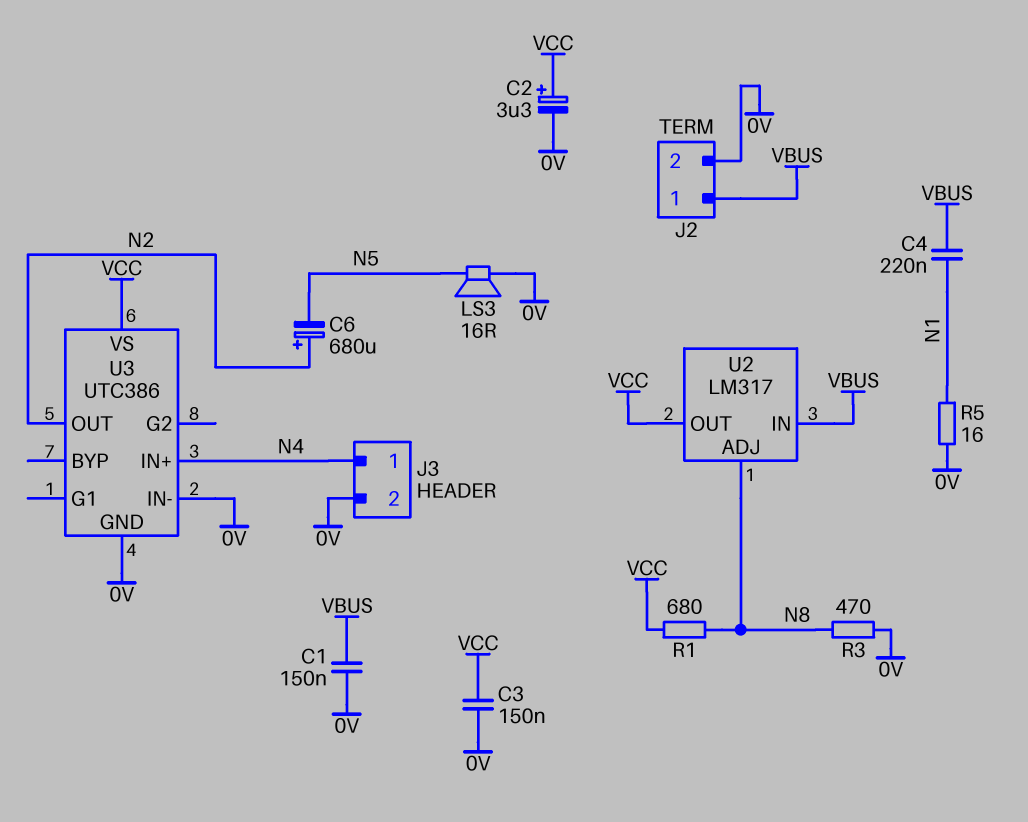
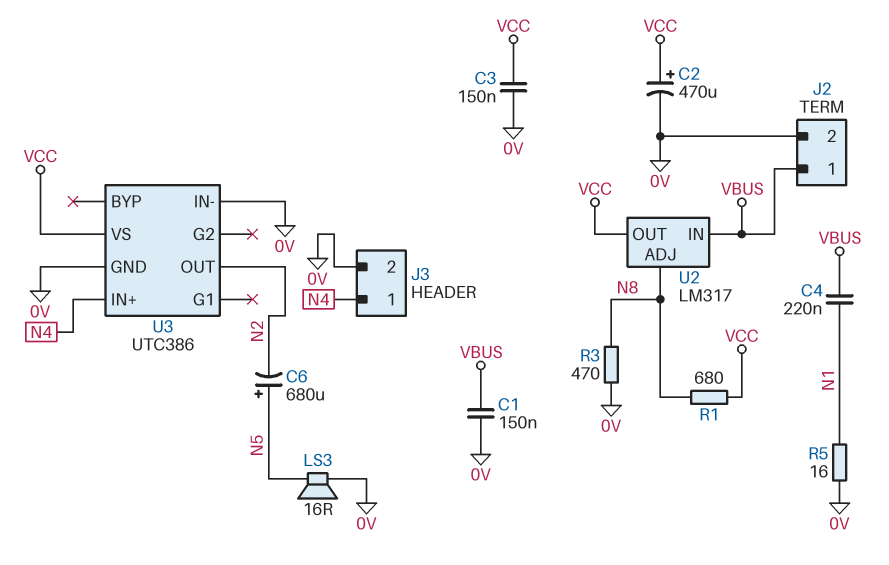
C2: 3.3uF (plus VCC, minus 0V) -> 470uF (plus VCC, minus 0V)
C6: 680uF (plus N2, minus N5) -> 680uF (plus N5, minus N2)

